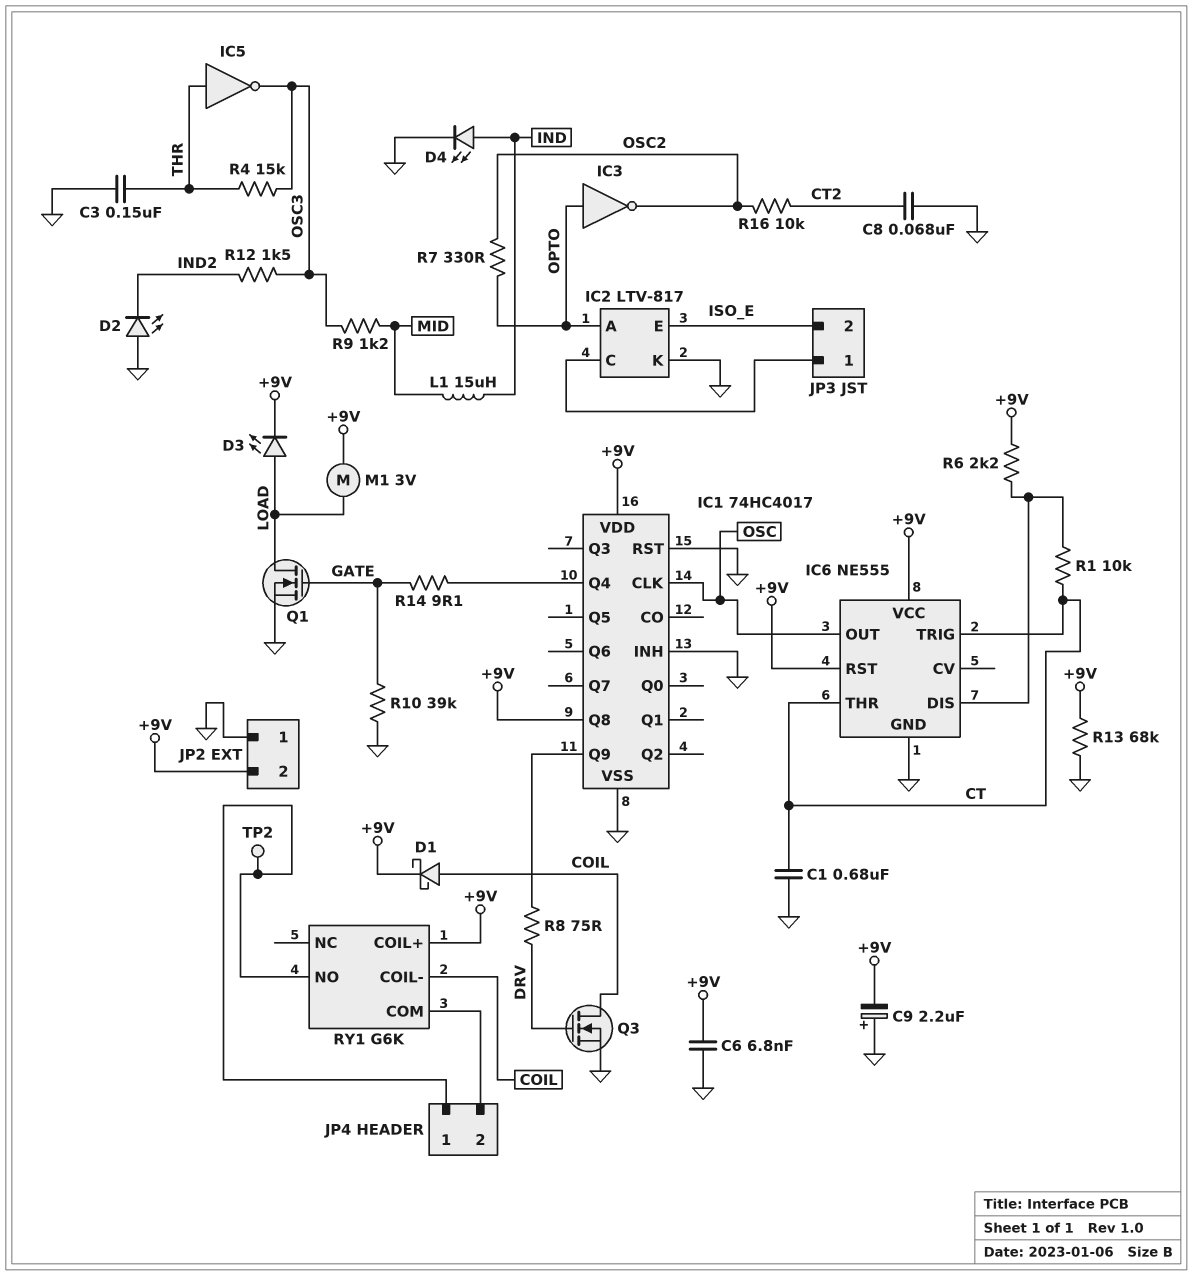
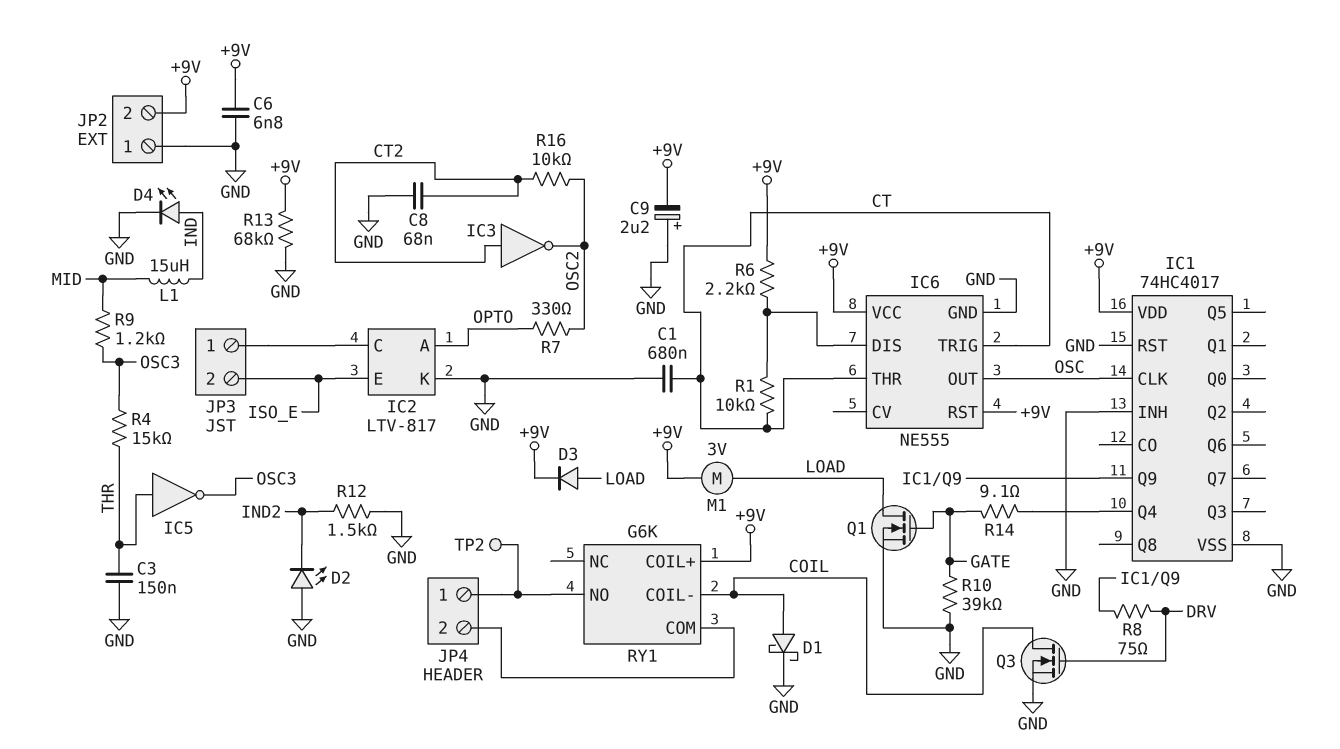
D1: schottky (A COIL, K +9V) -> schottky (A COIL, K GND)
D3: LED (A LOAD, K +9V) -> diode (A LOAD, K +9V)
IC1 pin Q8: +9V -> none
IC3: NOT (in OPTO, out OSC2) -> NOT (in CT2, out OSC2)
R12: 1.5k (IND2, OSC3) -> 1.5k (GND, IND2)

